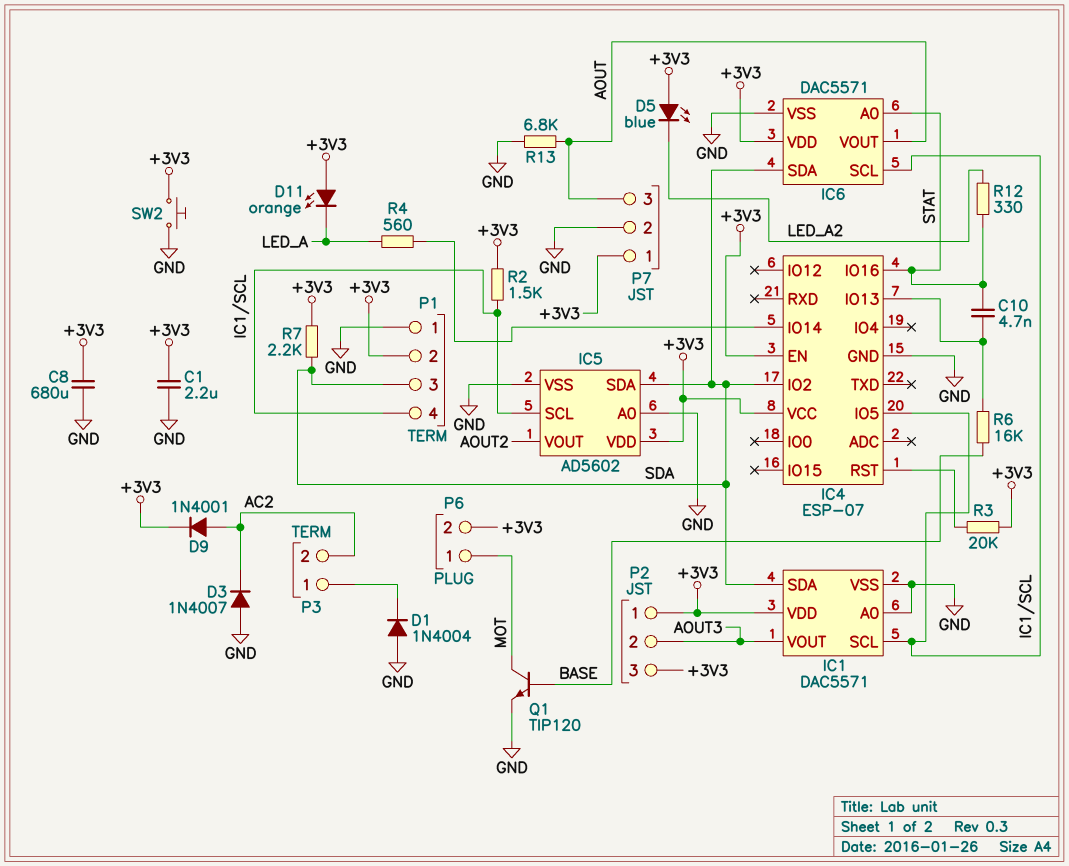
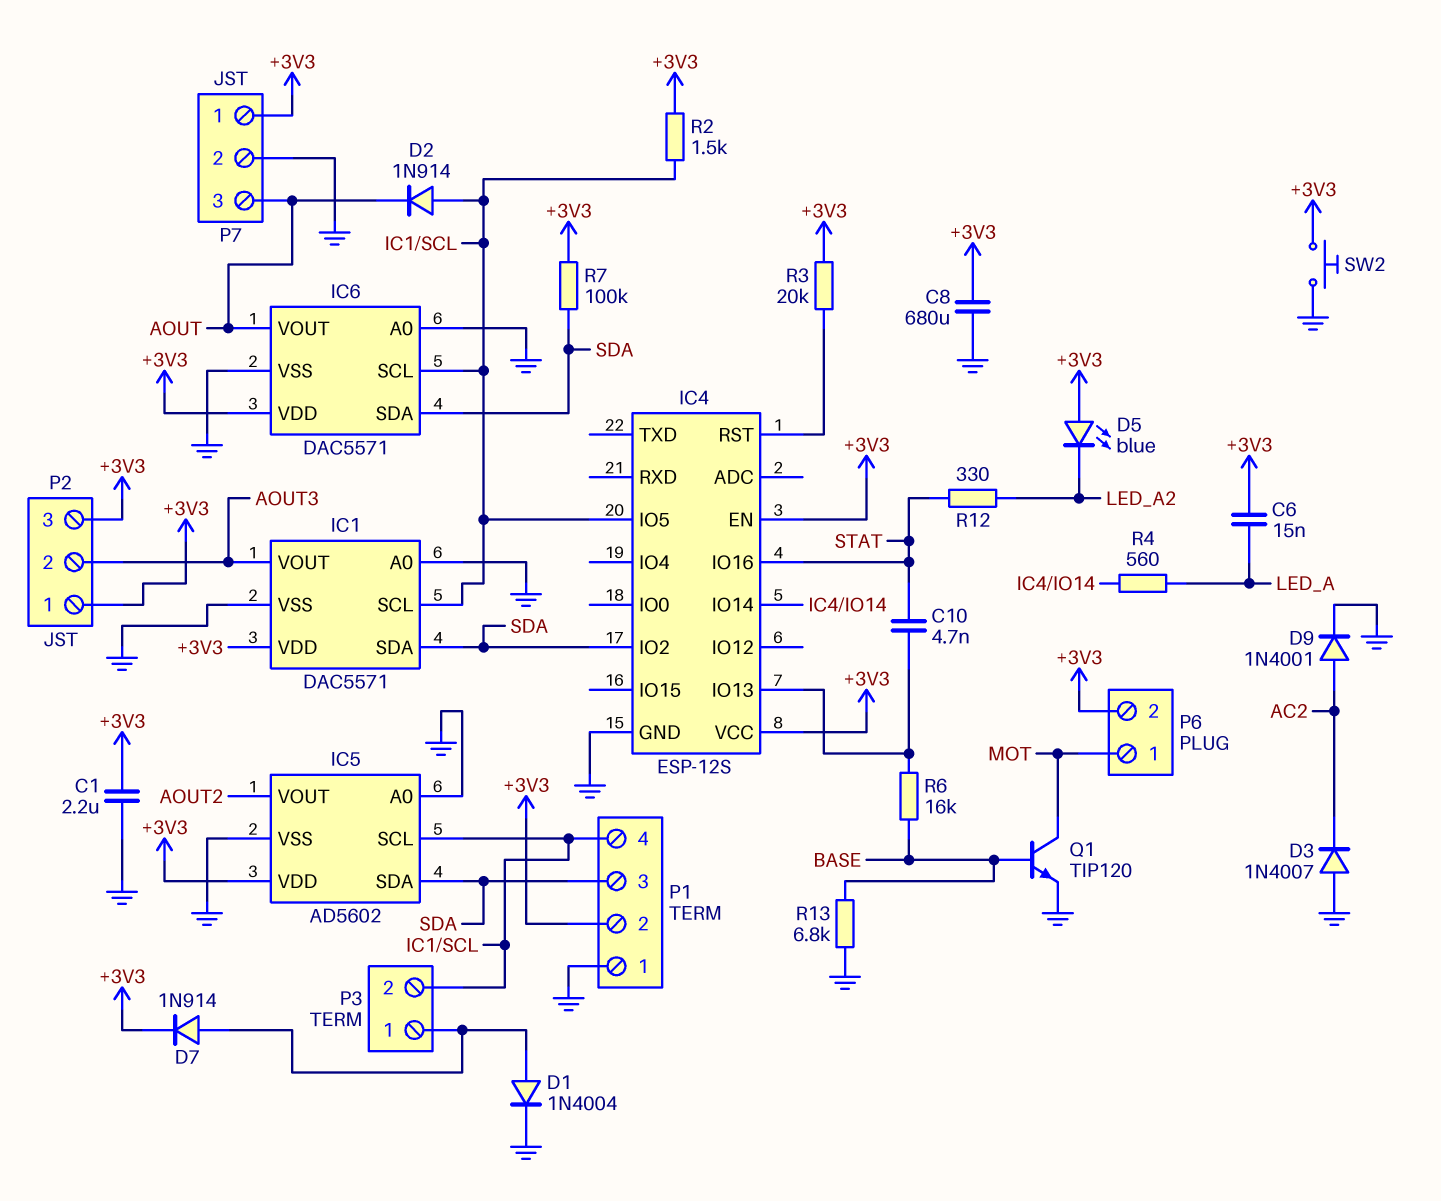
C6: none -> 15nF (+3V3, LED_A)
D1: diode 1N4004 (A GND, K P3/1) -> diode 1N4004 (A P3/1, K GND)
D2: none -> diode 1N914 (A IC1/SCL, K AOUT)
D7: none -> diode 1N914 (A P3/1, K +3V3)
D9: diode 1N4001 (A AC2, K +3V3) -> diode 1N4001 (A AC2, K GND)
D11: LED orange (A +3V3, K LED_A) -> none
IC4: ESP-07 -> ESP-12S
IC6 pin A0: STAT -> GND
P3 pin 2: AC2 -> IC1/SCL
R7: 2.2k (+3V3, SDA) -> 100k (+3V3, SDA)
R13: 6.8k (AOUT, GND) -> 6.8k (BASE, GND)

